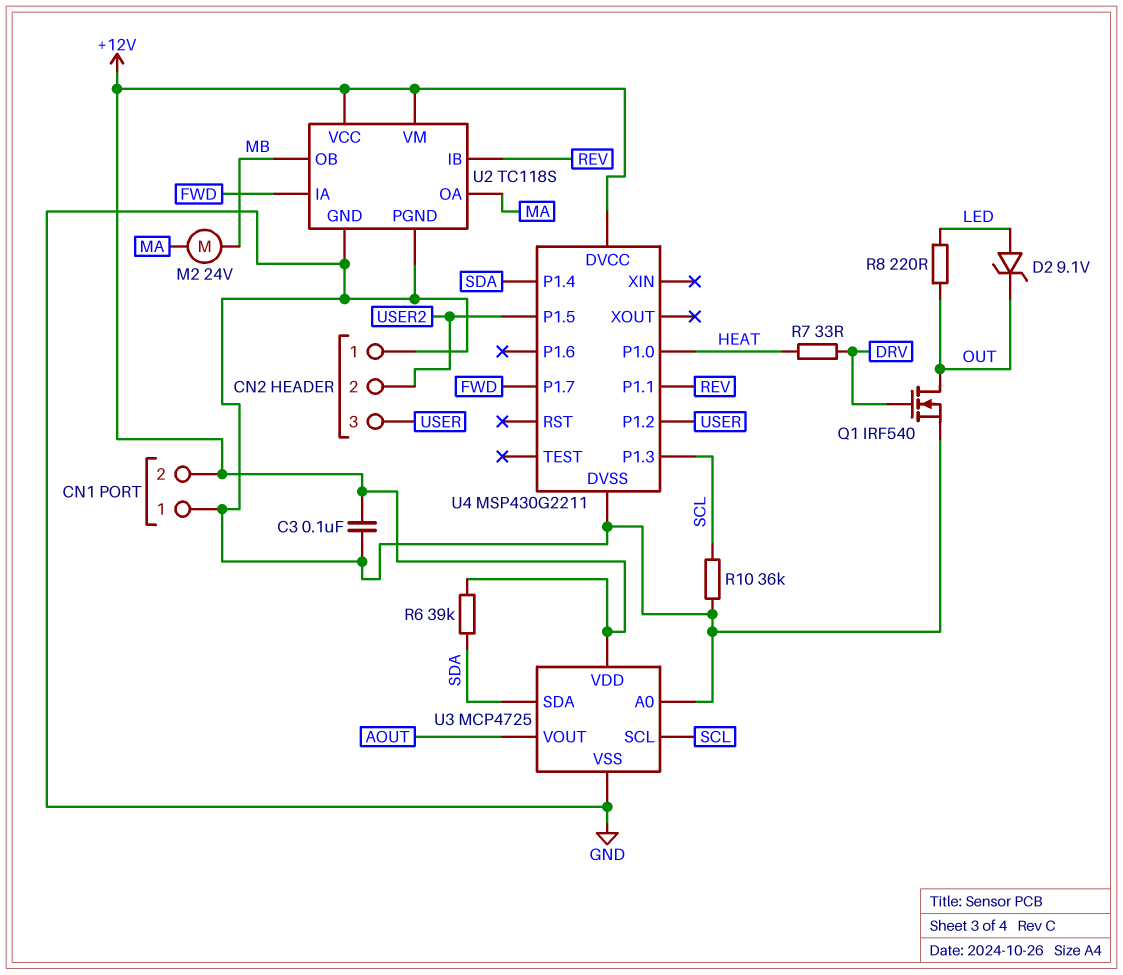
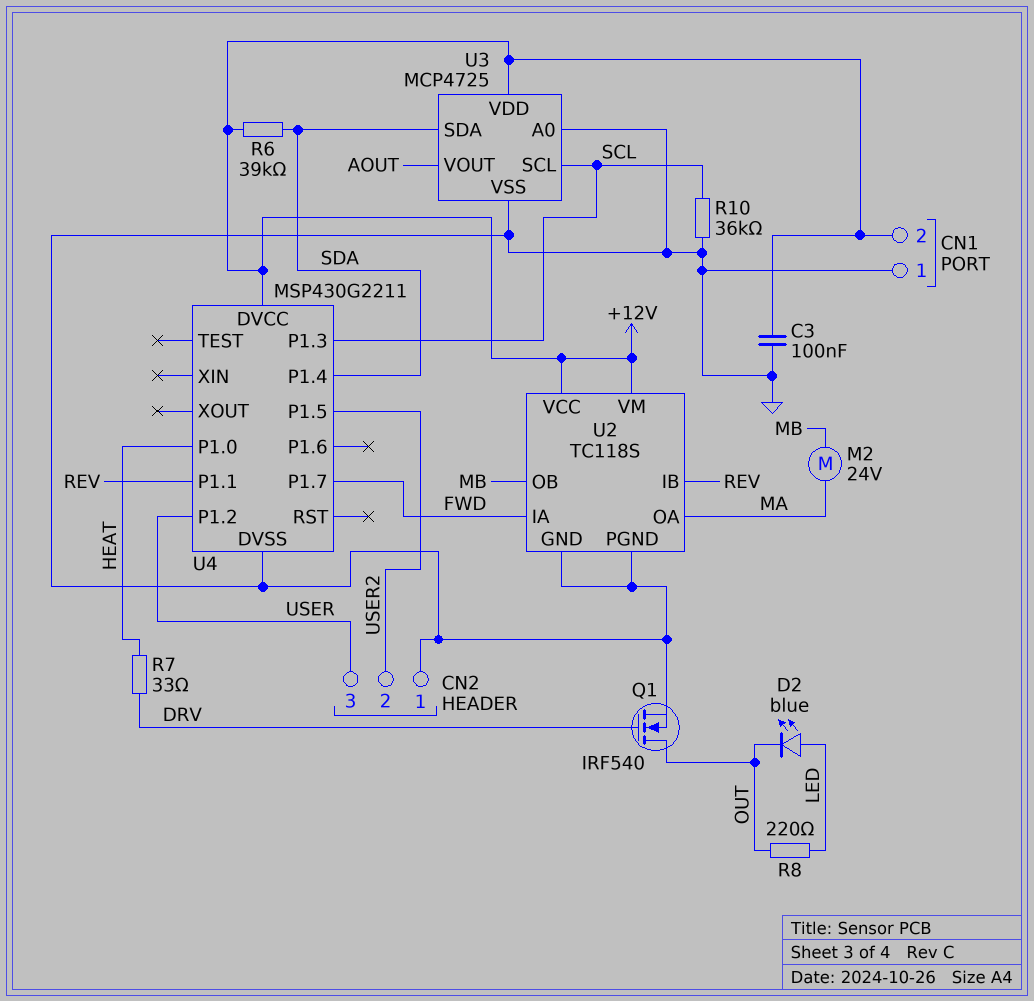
D2: zener 9.1V (A LED, K OUT) -> LED blue (A LED, K OUT)

